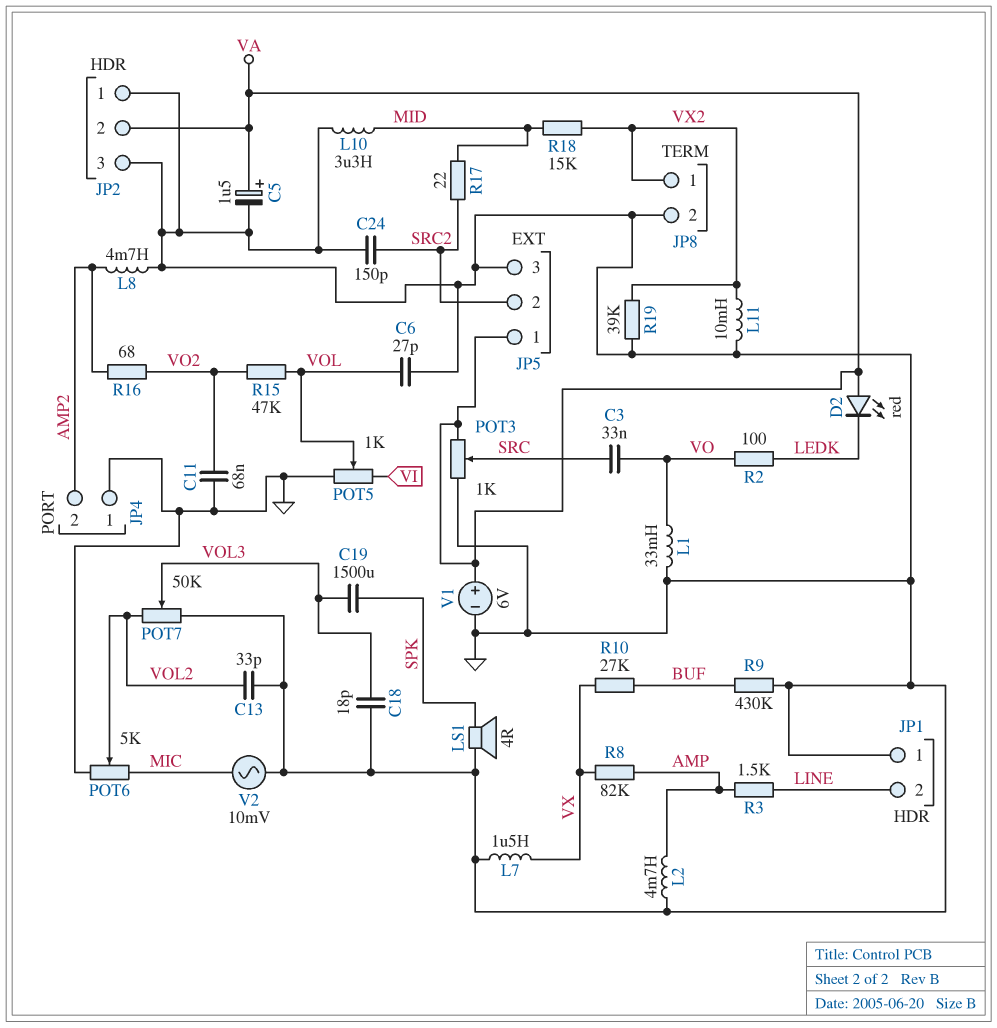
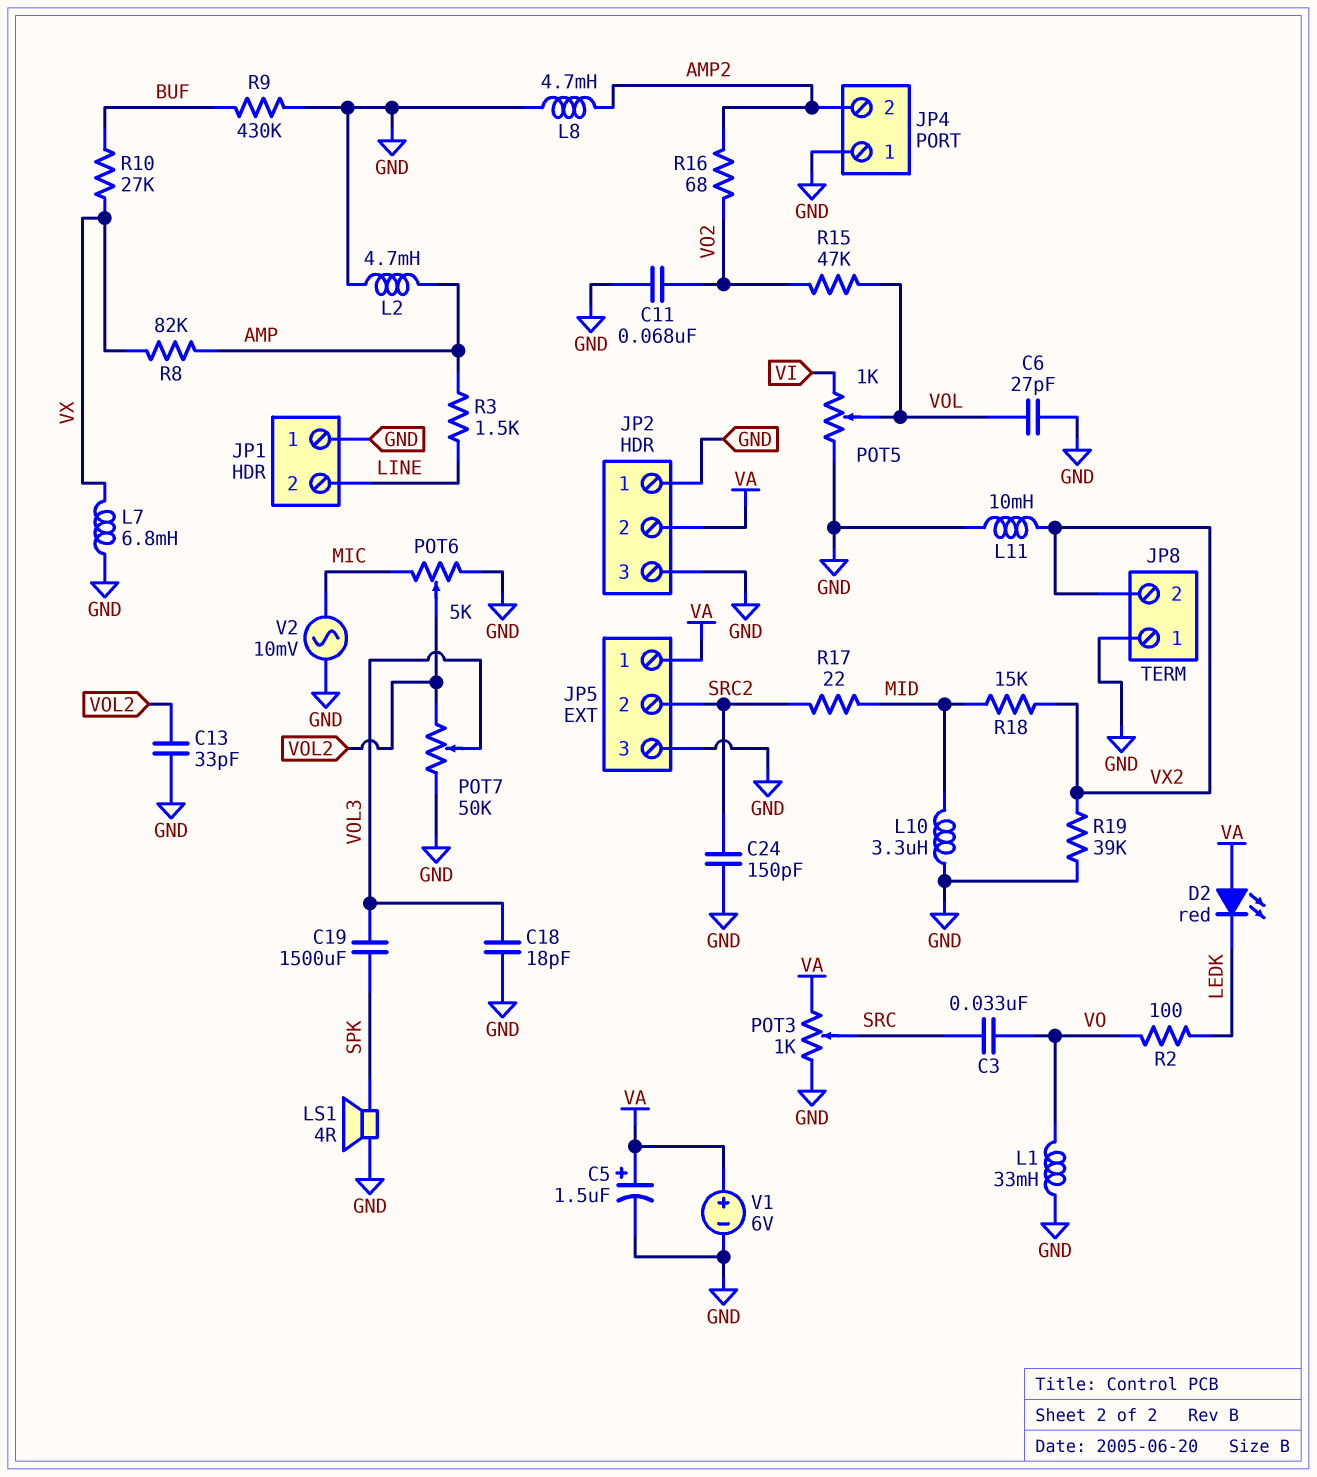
JP8 pin 1: VX2 -> GND
JP8 pin 2: GND -> VX2
L7: 1.5uH (GND, VX) -> 6.8mH (GND, VX)

